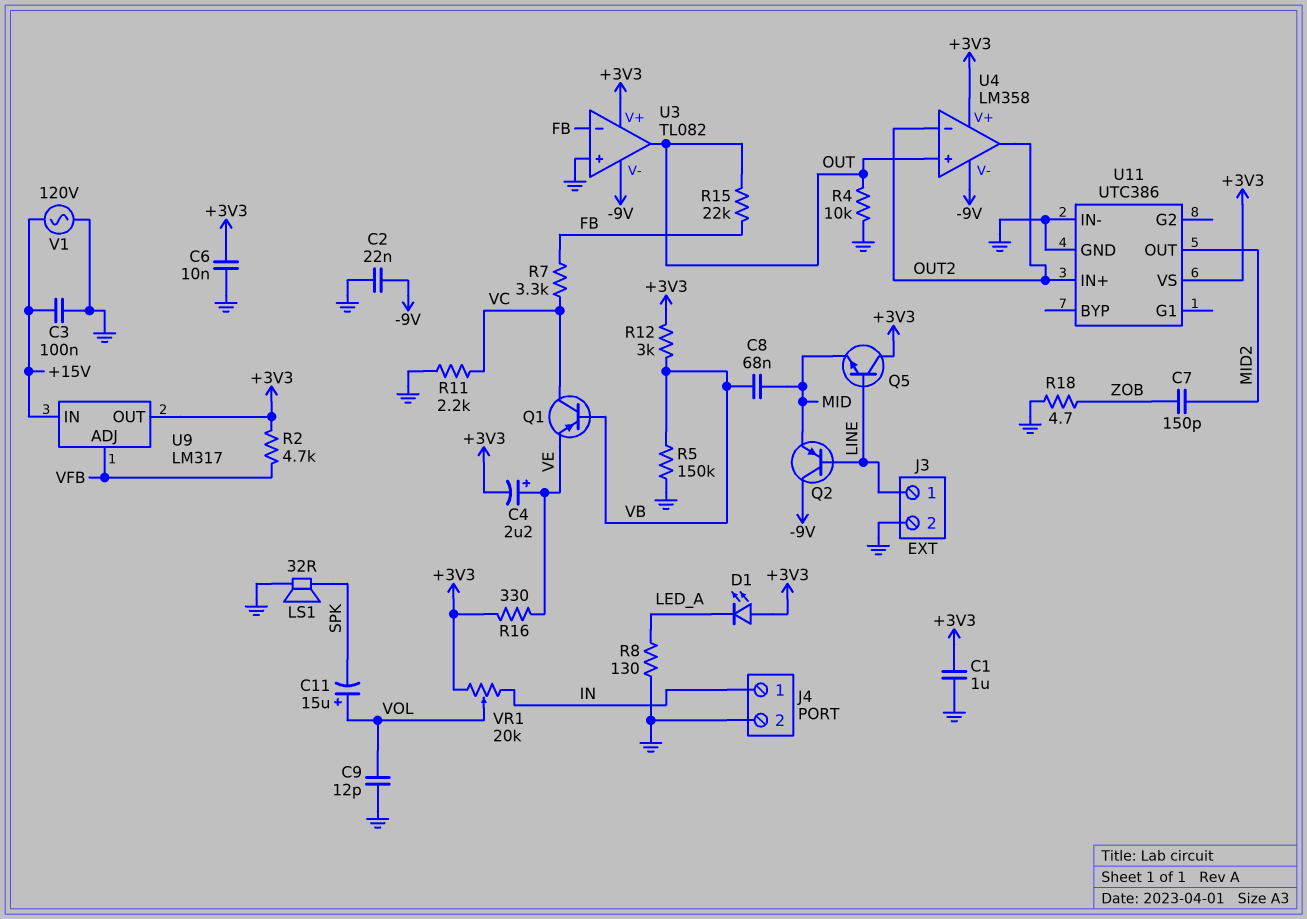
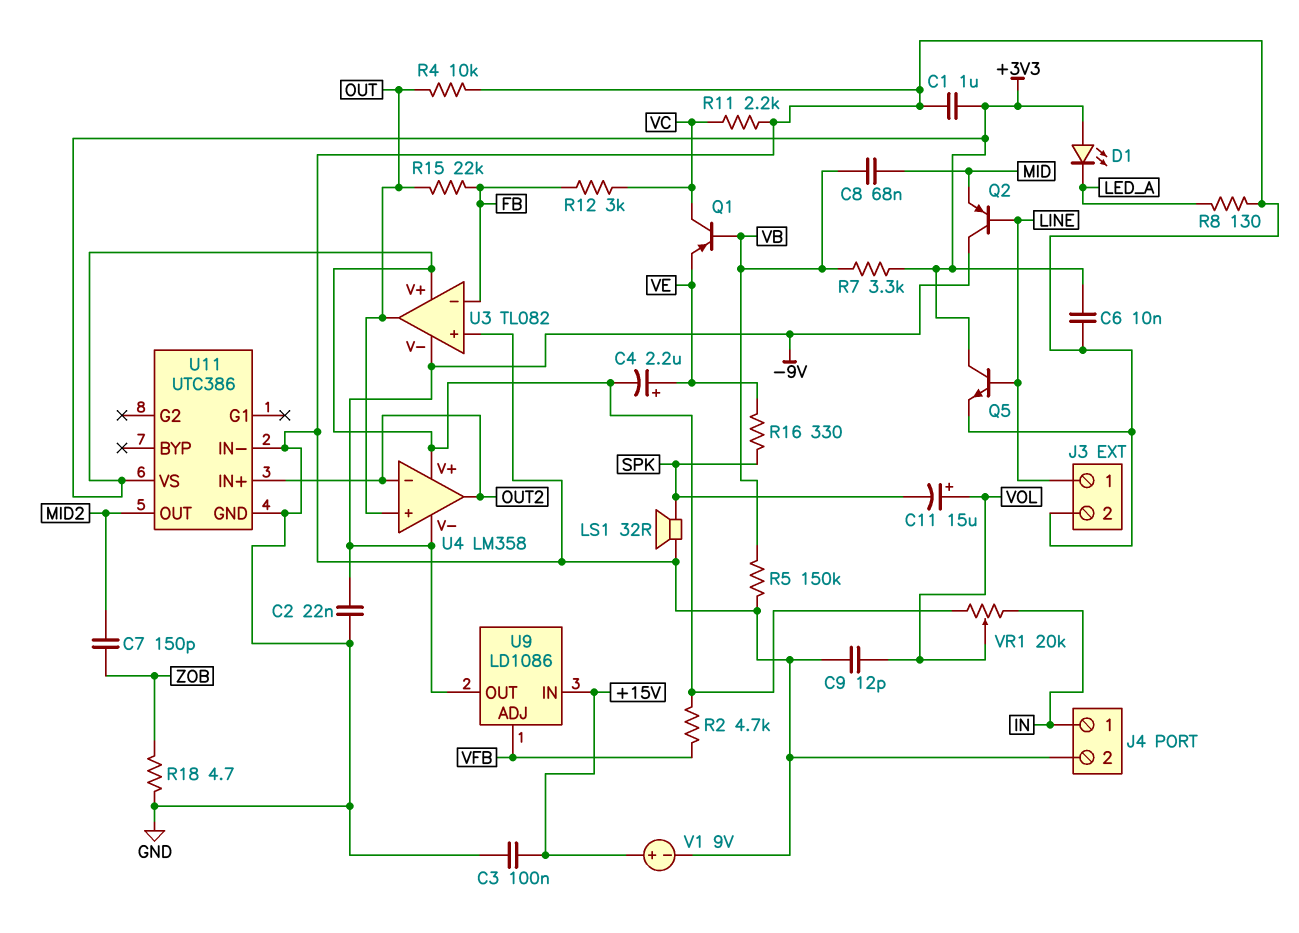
Q5: NPN (B LINE, C +3V3, E MID) -> NPN (B LINE, C +3V3, E GND)
R7: 3.3k (FB, VC) -> 3.3k (+3V3, VB)
R12: 3k (+3V3, VB) -> 3k (FB, VC)
R16: 330 (+3V3, VE) -> 330 (SPK, VE)
U9: LM317 -> LD1086
U9 pin OUT: +3V3 -> -9V
V1: AC 120V (+15V, GND) -> 9V (plus +15V, minus GND)

